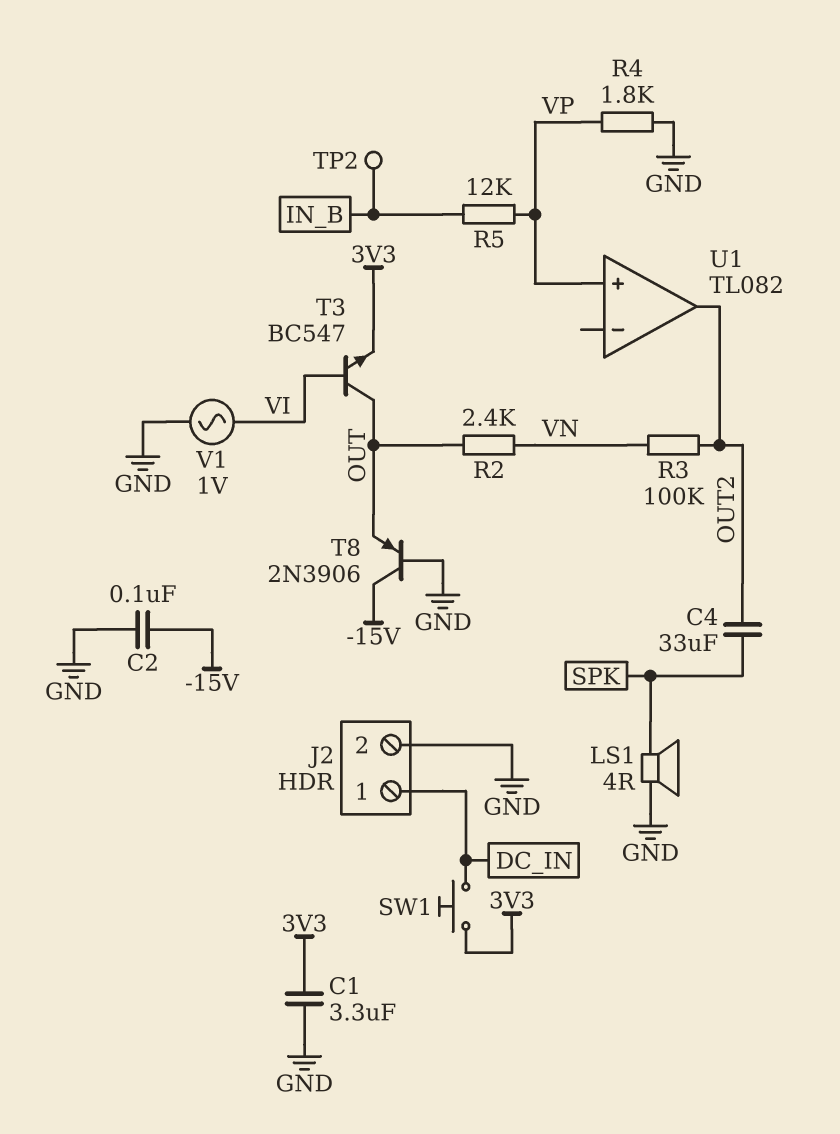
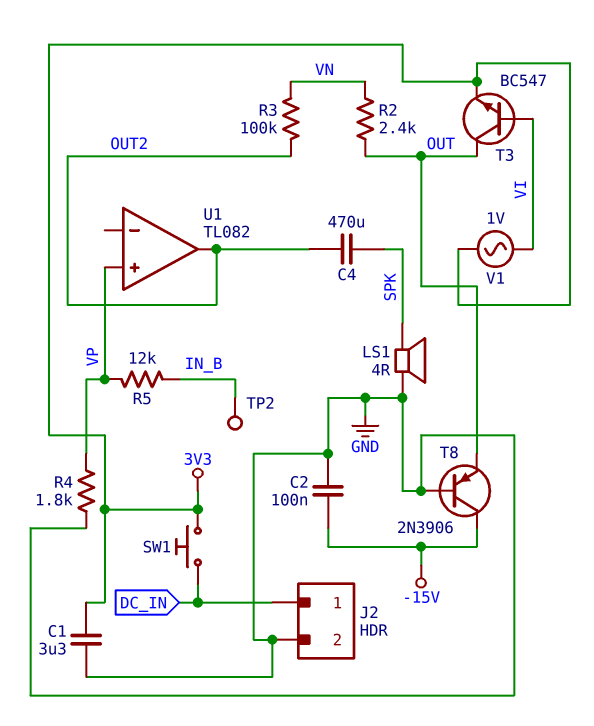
C4: 33uF (OUT2, SPK) -> 470uF (OUT2, SPK)
V1: AC 1V (GND, VI) -> AC 1V (3V3, VI)

